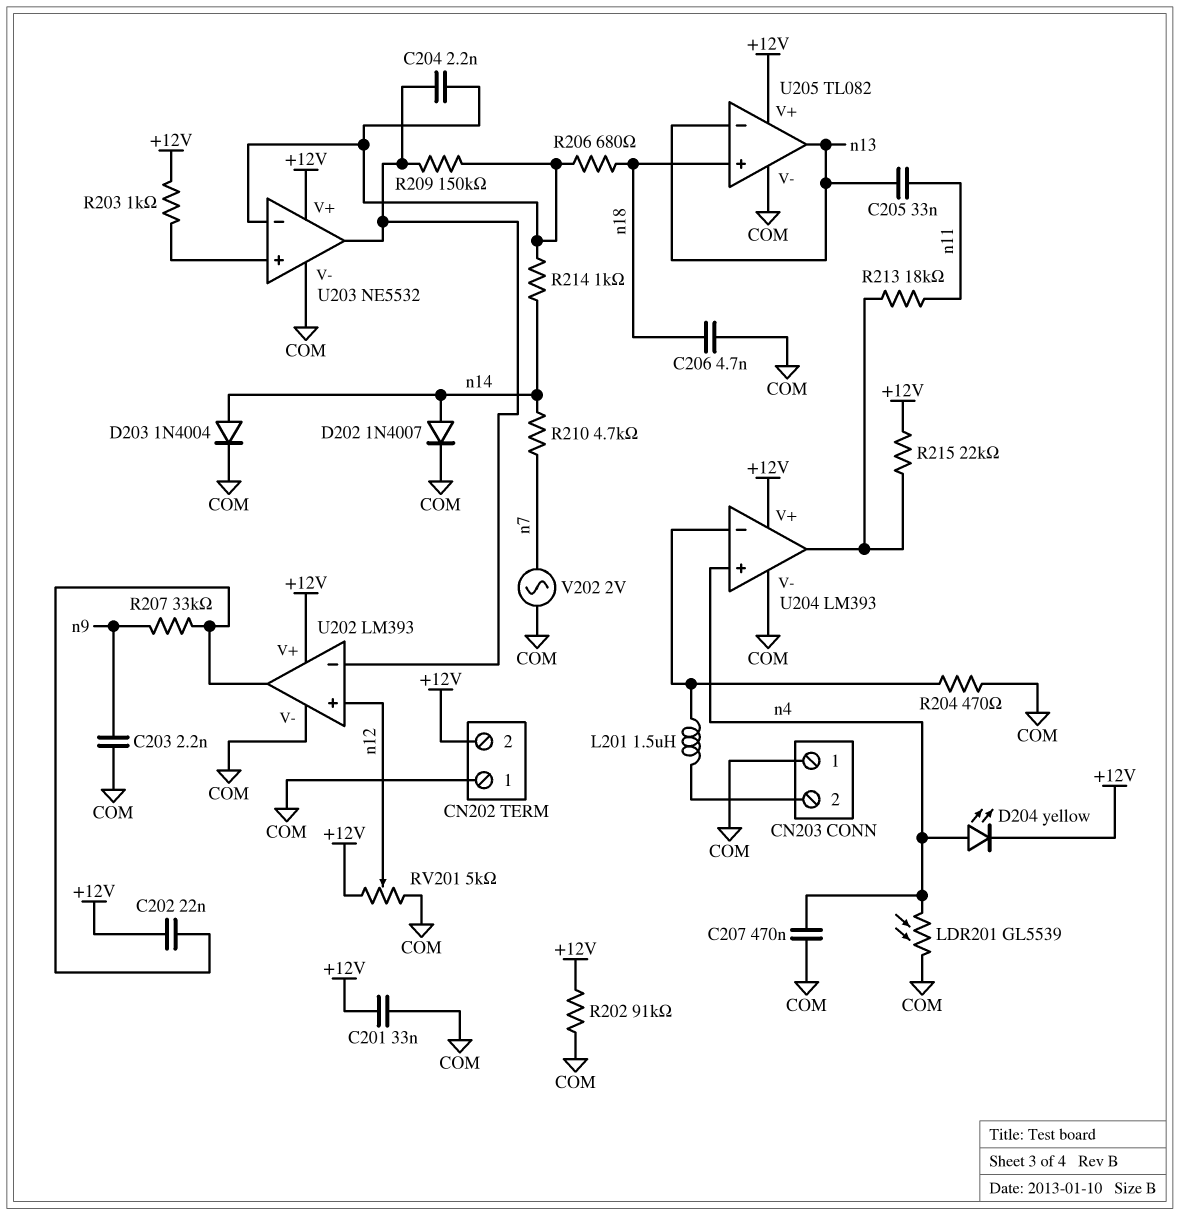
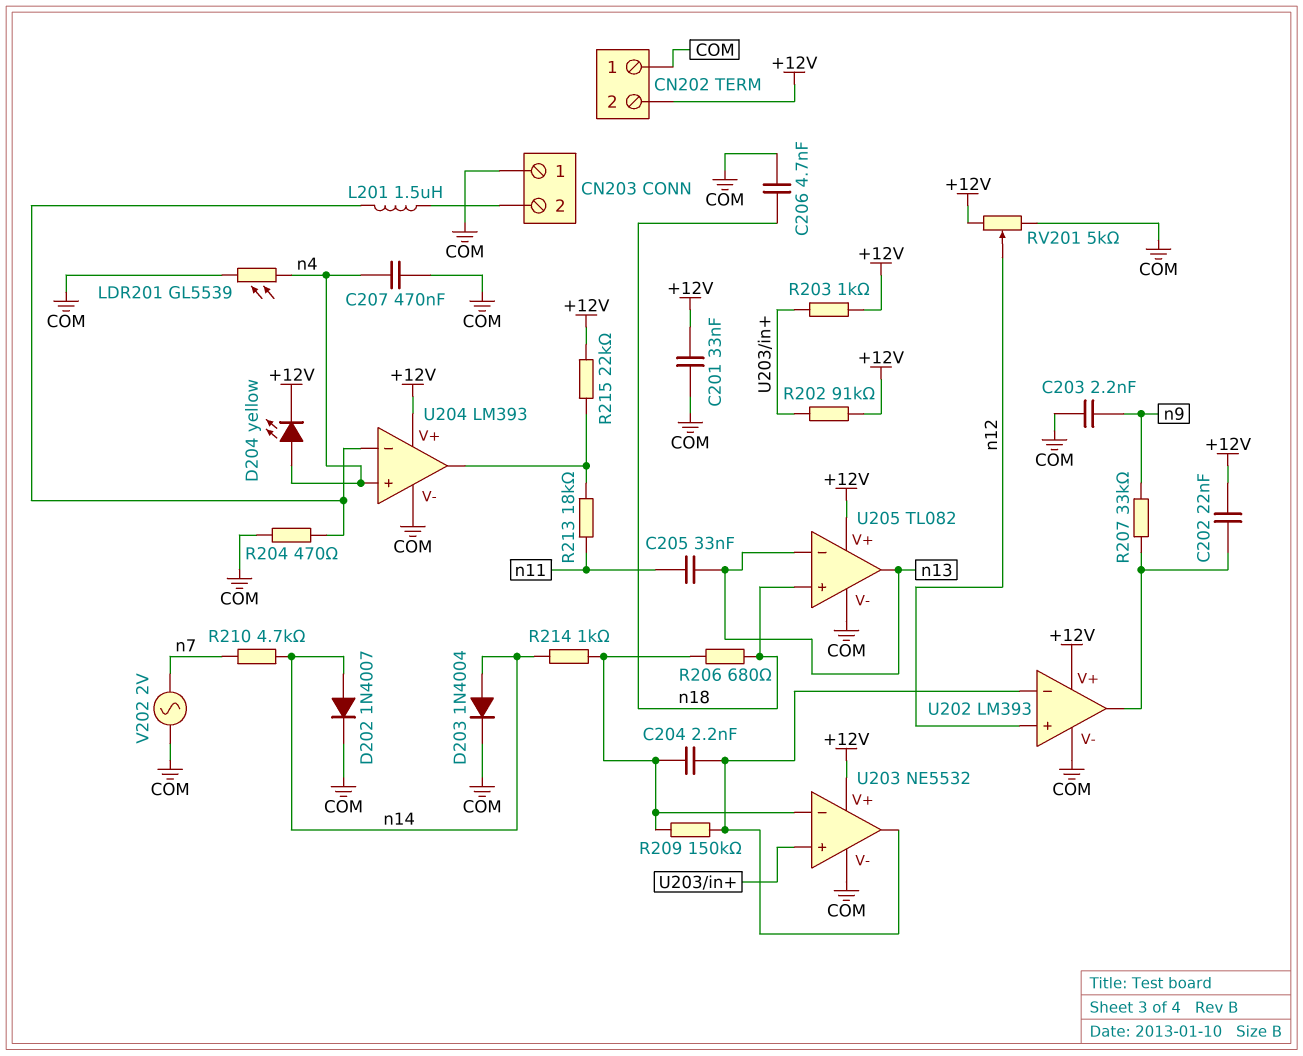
R202: 91k (+12V, COM) -> 91k (+12V, U203/in+)

